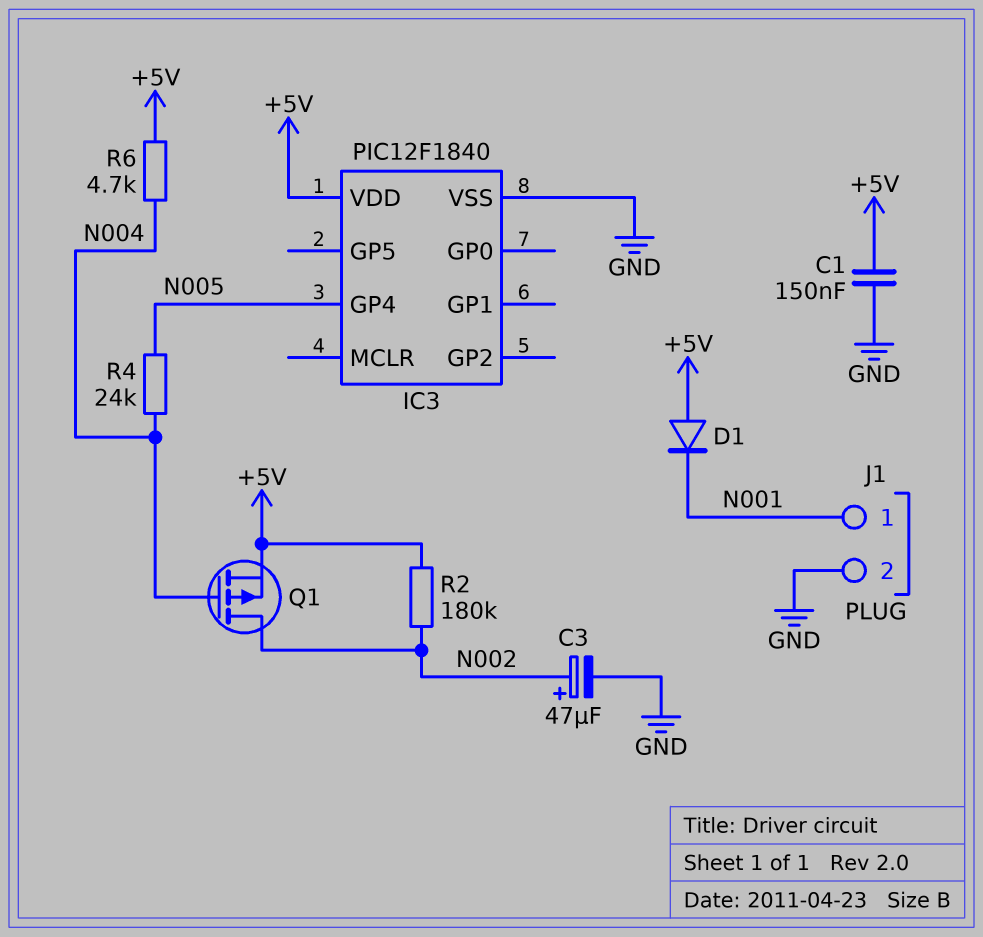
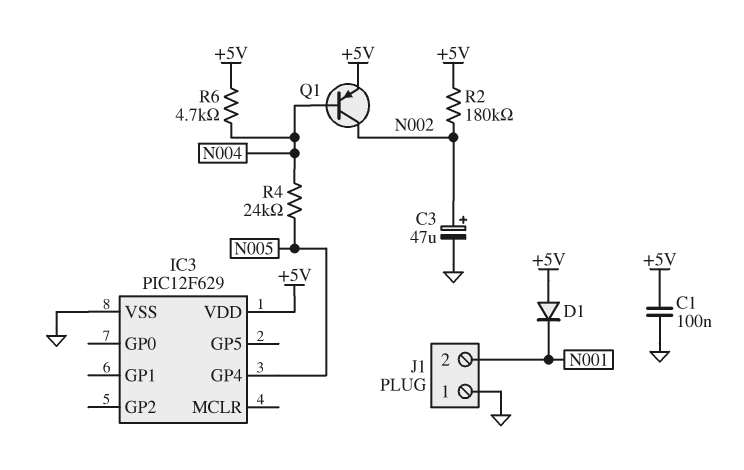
C1: 150nF (+5V, GND) -> 100nF (+5V, GND)
IC3: PIC12F1840 -> PIC12F629
J1 pin 1: N001 -> GND
J1 pin 2: GND -> N001
Q1: PMOS (G N004, D N002, S +5V) -> PNP (B N004, C N002, E +5V)

